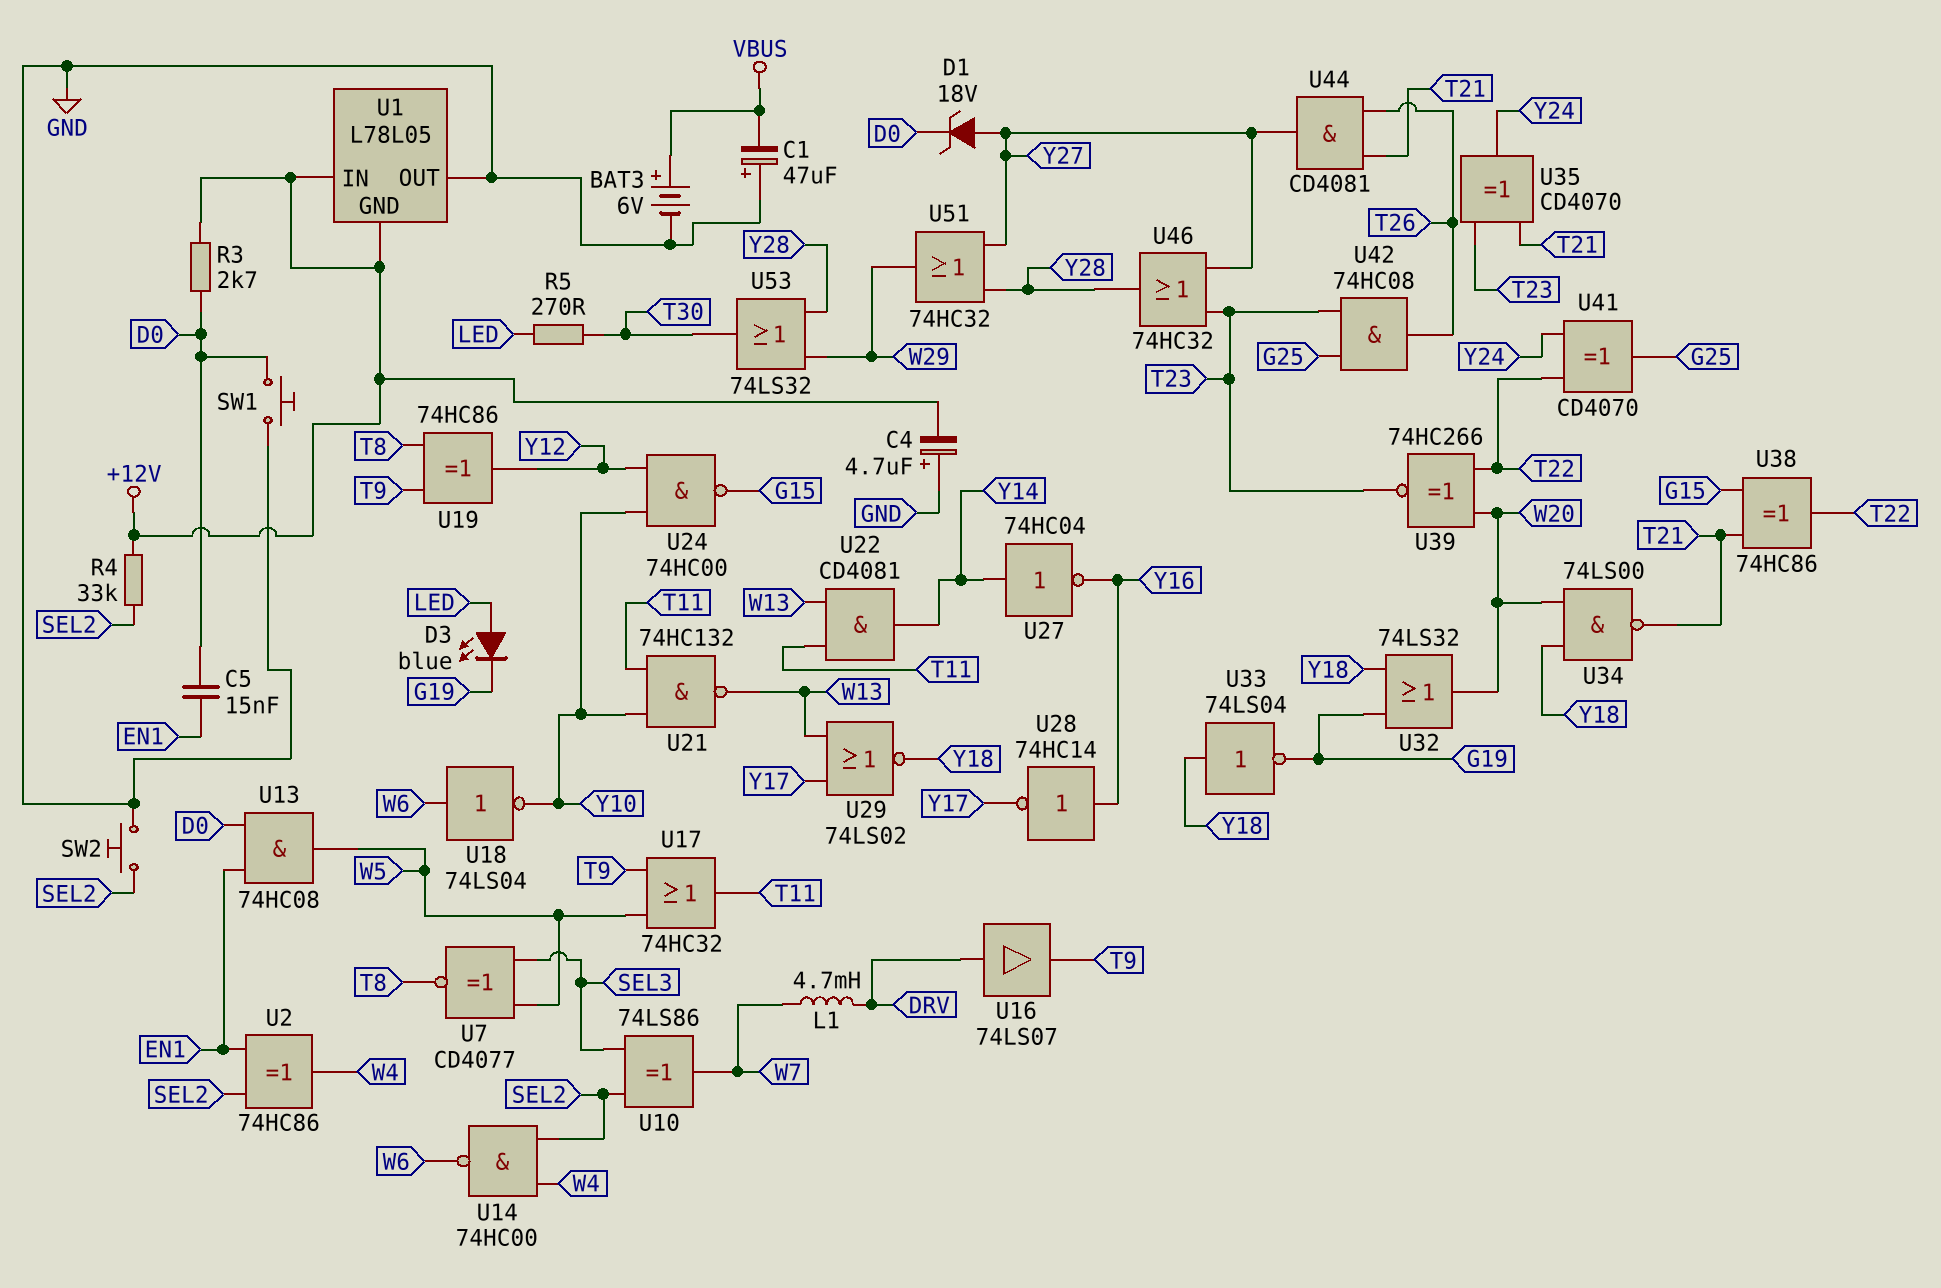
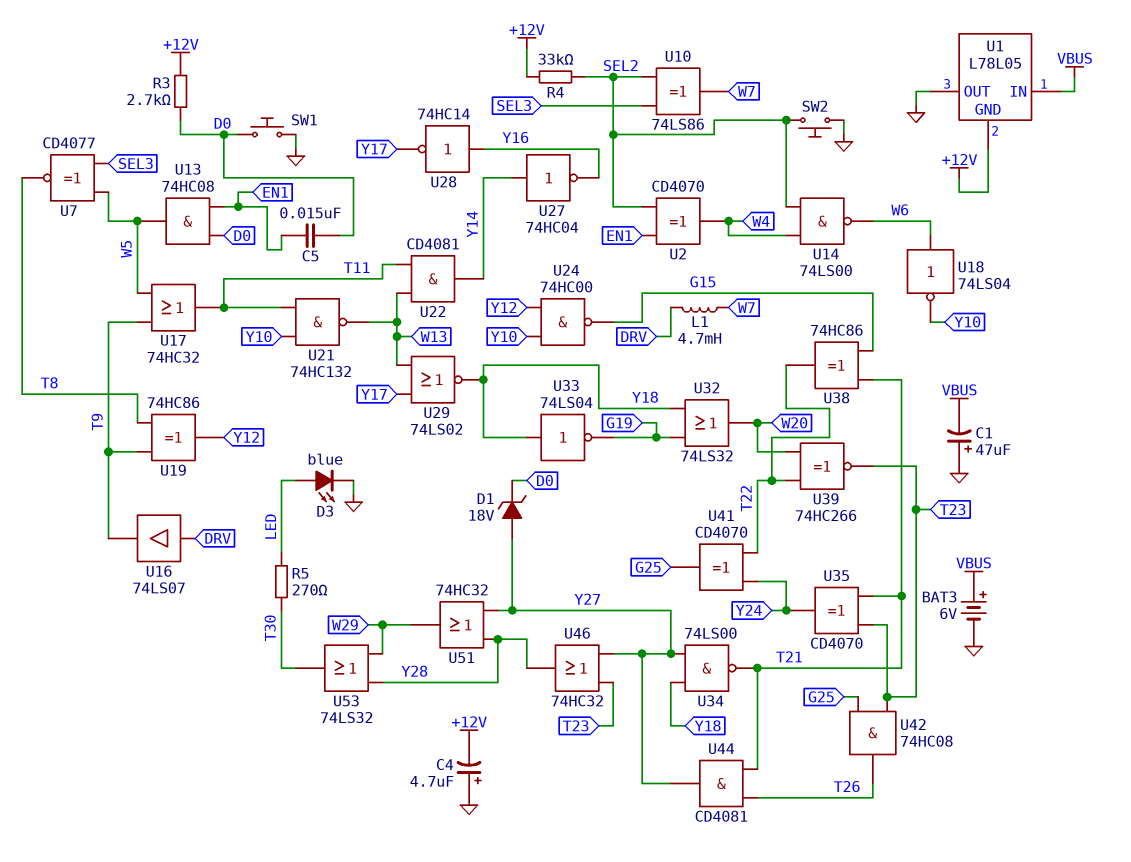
D3: LED blue (A LED, K G19) -> LED blue (A LED, K GND)
U1 pin IN: +12V -> VBUS
U2: XOR 74HC86 (in EN1, in SEL2, out W4) -> XOR CD4070 (in EN1, in SEL2, out W4)
U14: NAND 74HC00 (in SEL2, in W4, out W6) -> NAND 74LS00 (in SEL2, in W4, out W6)
U34: NAND 74LS00 (in W20, in Y18, out T21) -> NAND 74LS00 (in Y18, in Y27, out T21)

